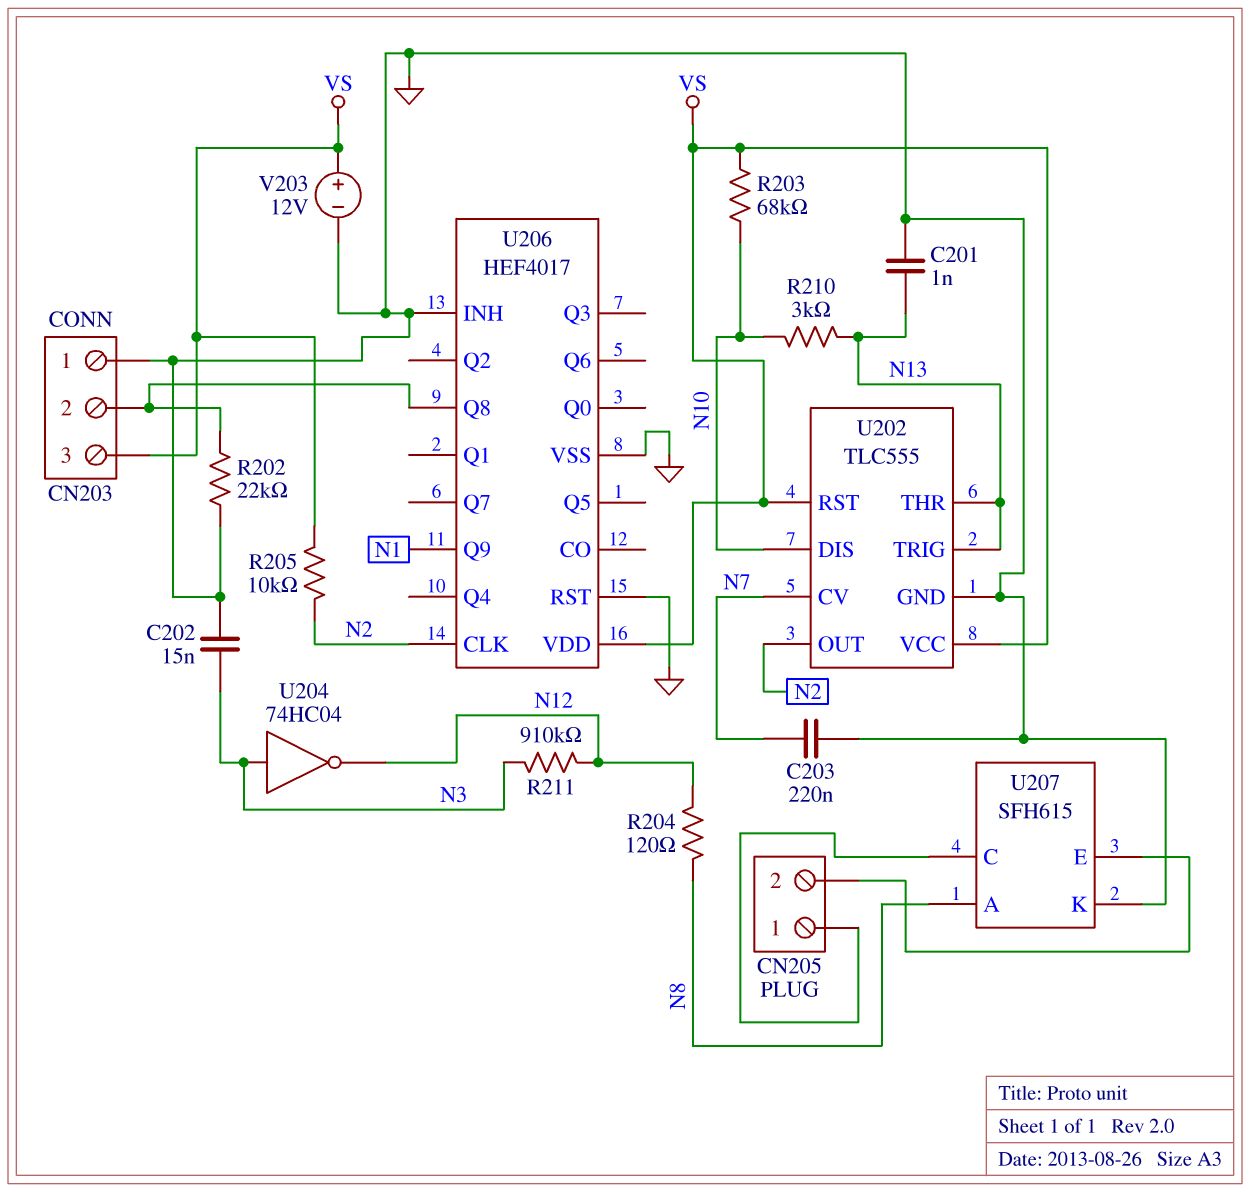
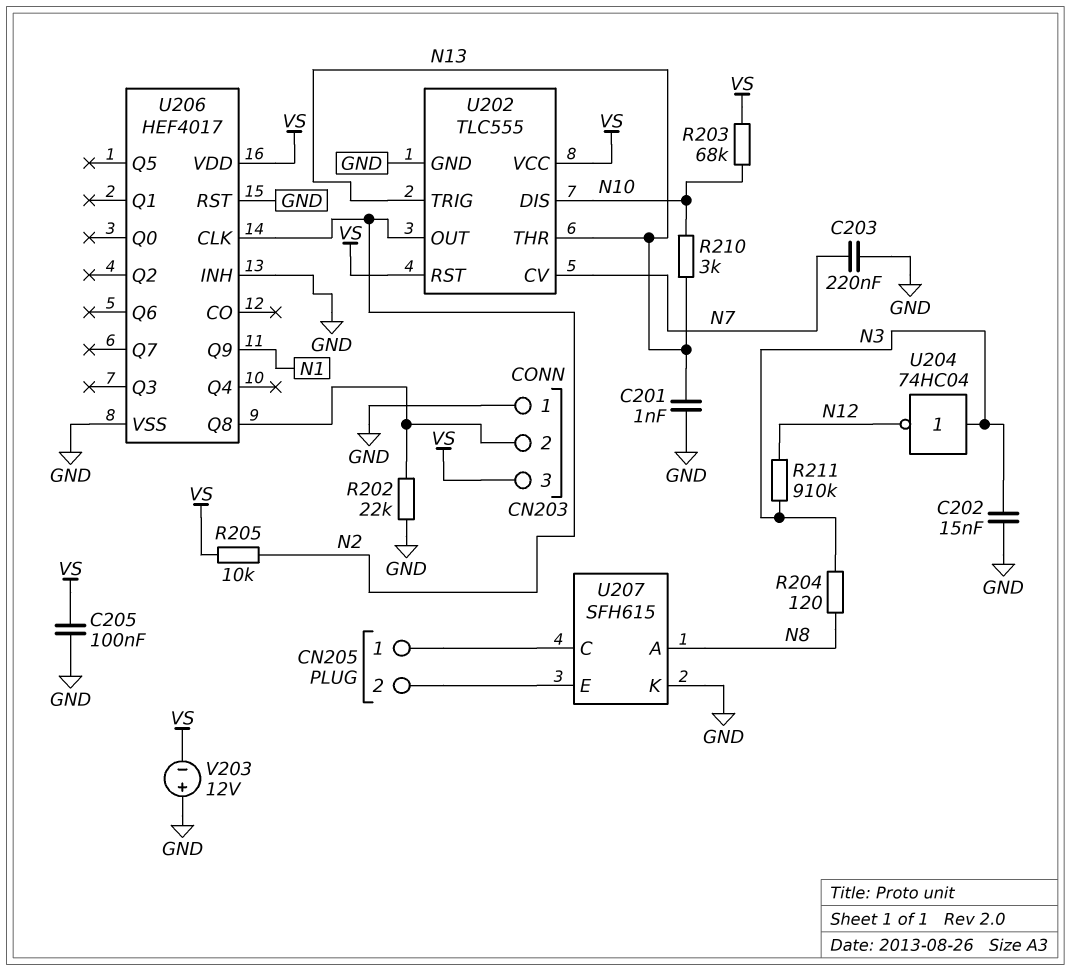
C205: none -> 100nF (GND, VS)
R204: 120 (N8, N12) -> 120 (N3, N8)
V203: 12V (plus VS, minus GND) -> 12V (plus GND, minus VS)

